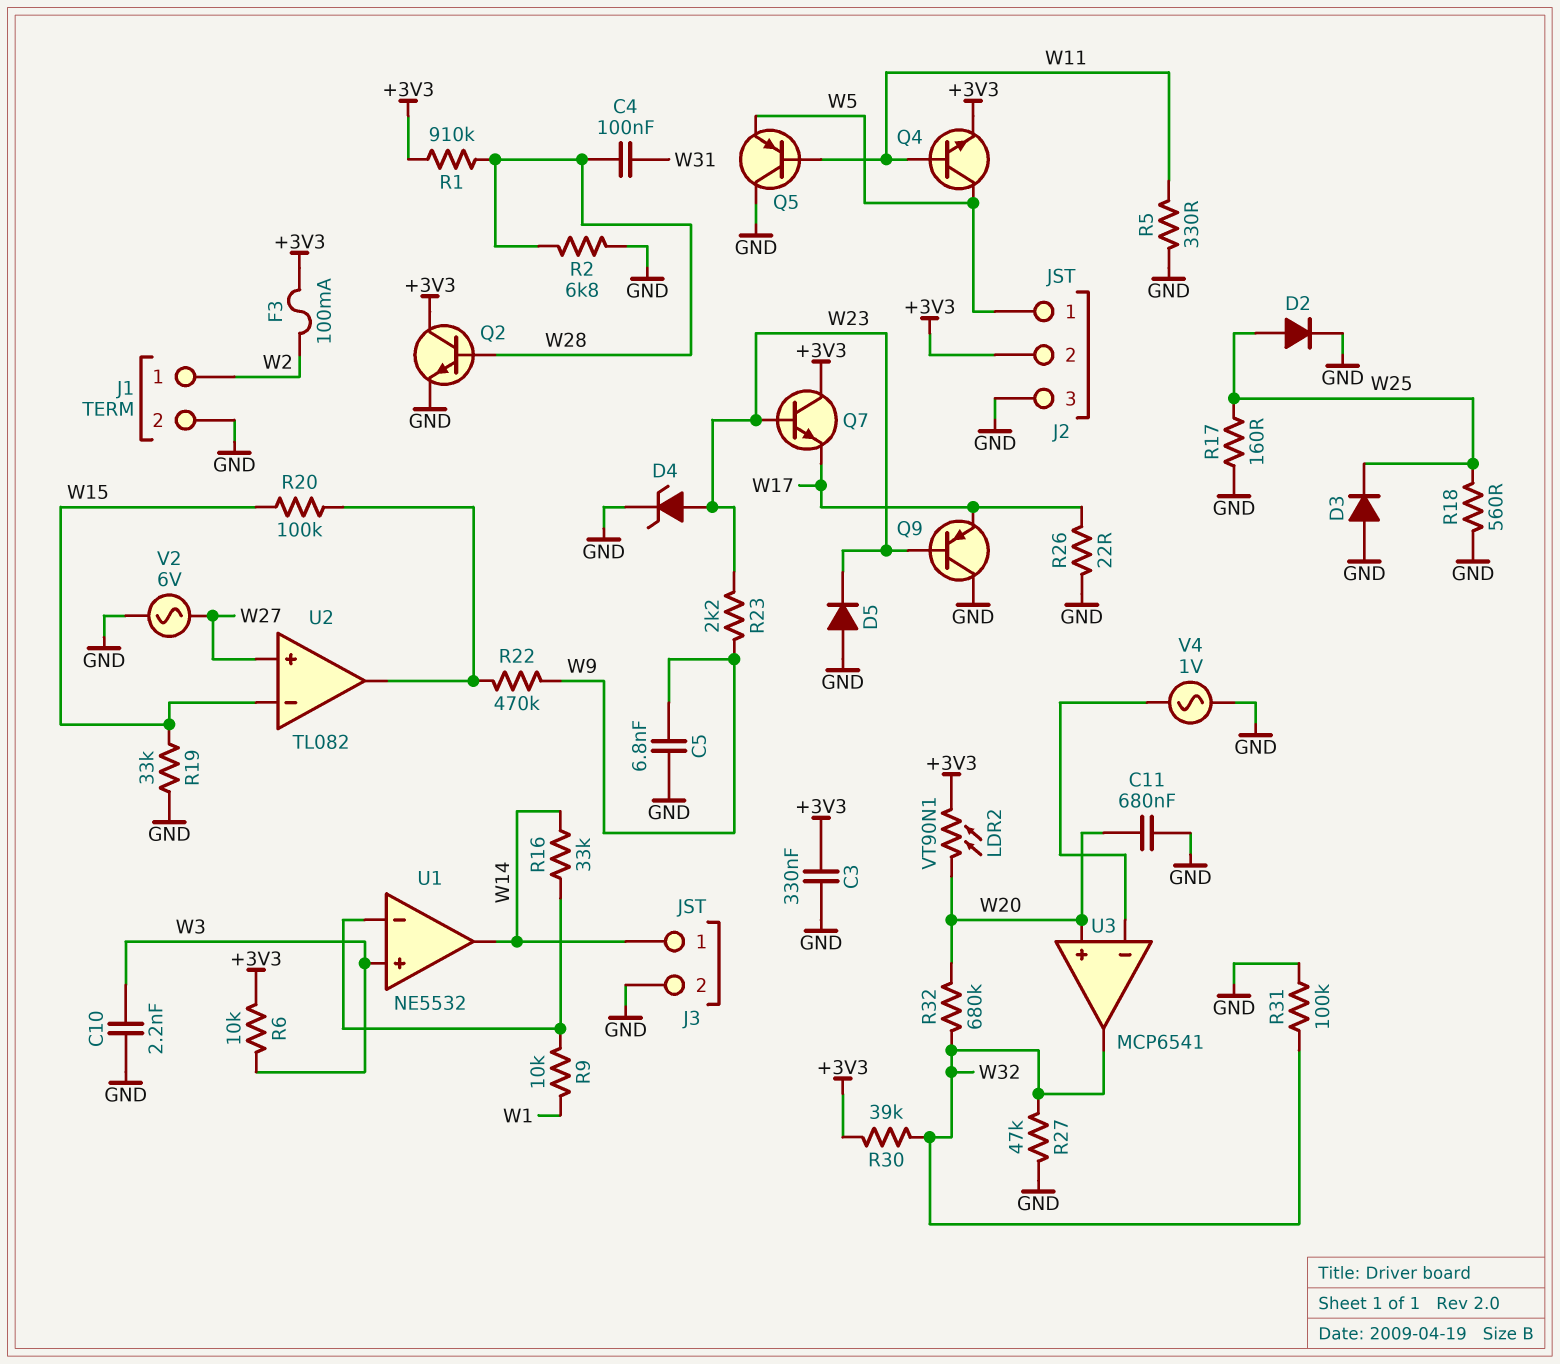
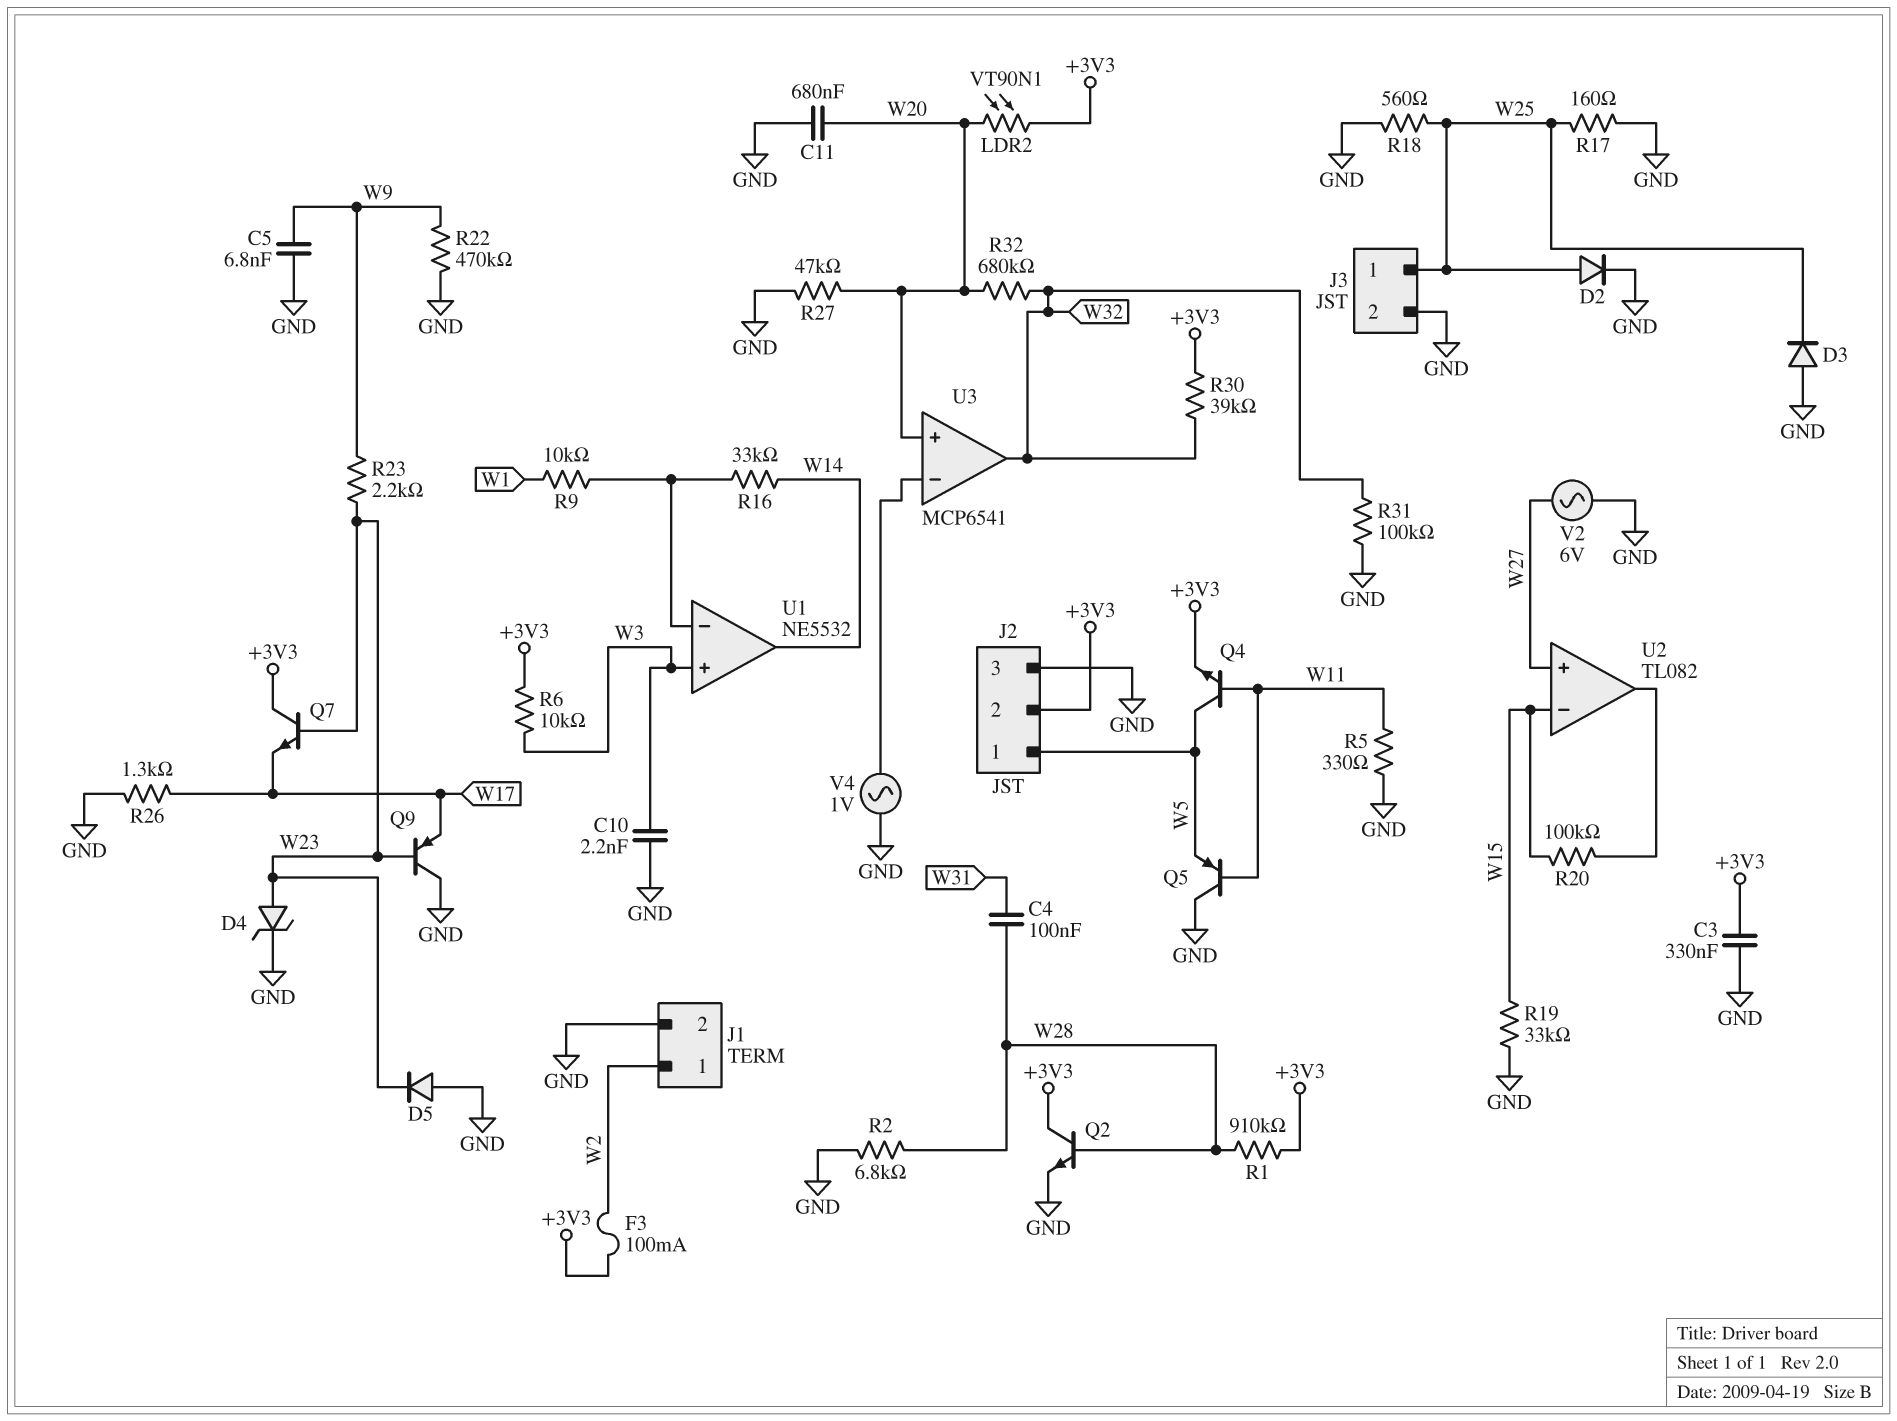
J3 pin 1: W14 -> W25
R22: 470k (U2/out, W9) -> 470k (GND, W9)
R26: 22 (GND, W17) -> 1.3k (GND, W17)
R27: 47k (GND, W32) -> 47k (GND, W20)

